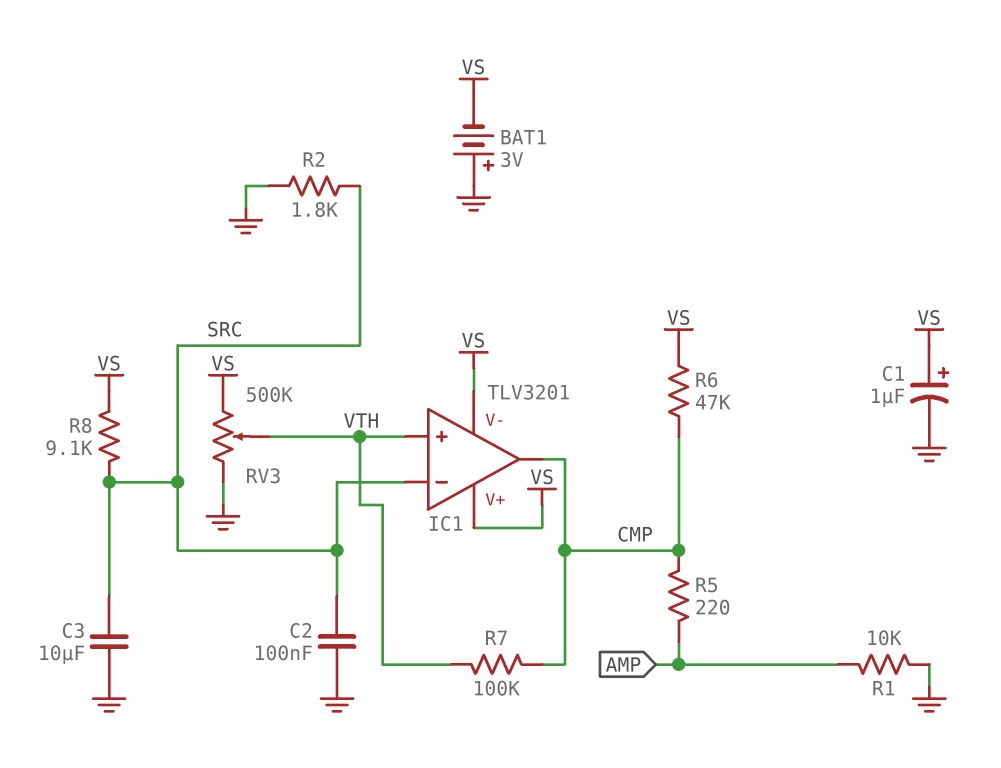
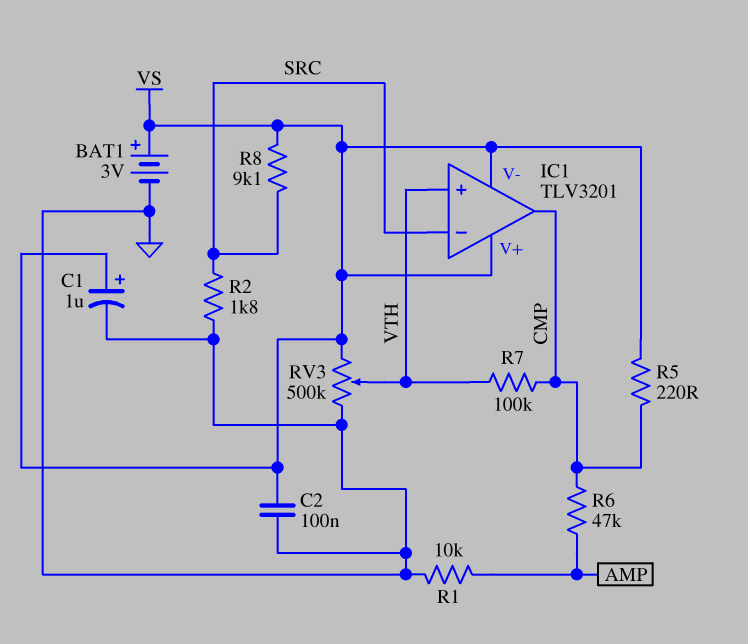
BAT1: 3V (plus GND, minus VS) -> 3V (plus VS, minus GND)
C2: 100nF (GND, SRC) -> 100nF (GND, VS)
C3: 10uF (GND, SRC) -> none
R5: 220 (AMP, CMP) -> 220 (CMP, VS)
R6: 47k (CMP, VS) -> 47k (AMP, CMP)

